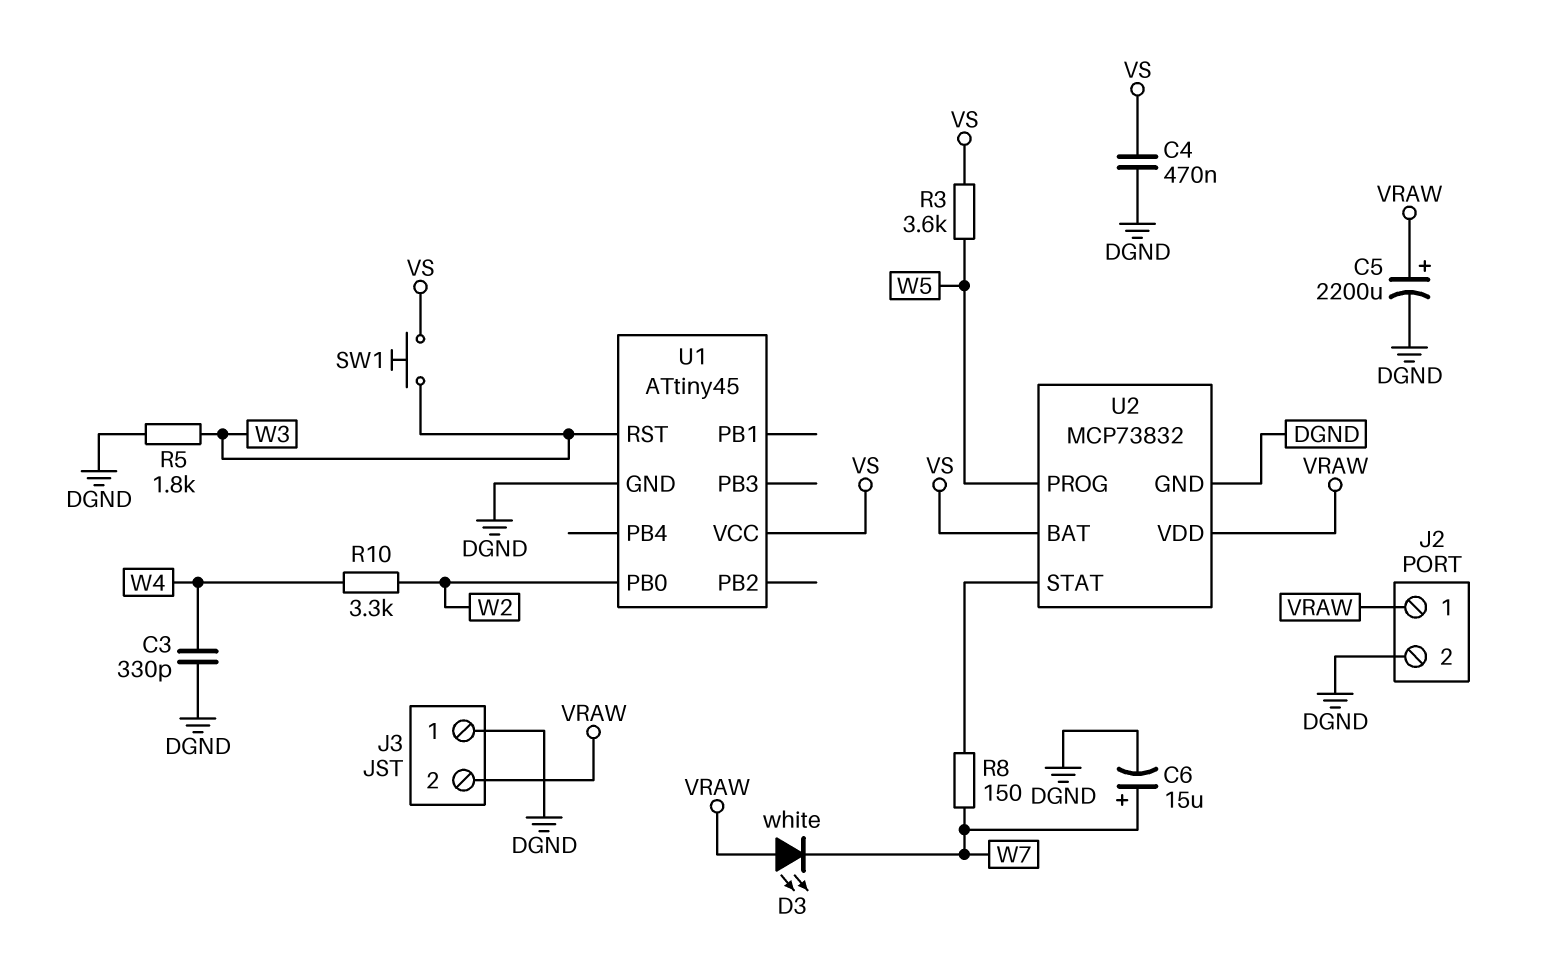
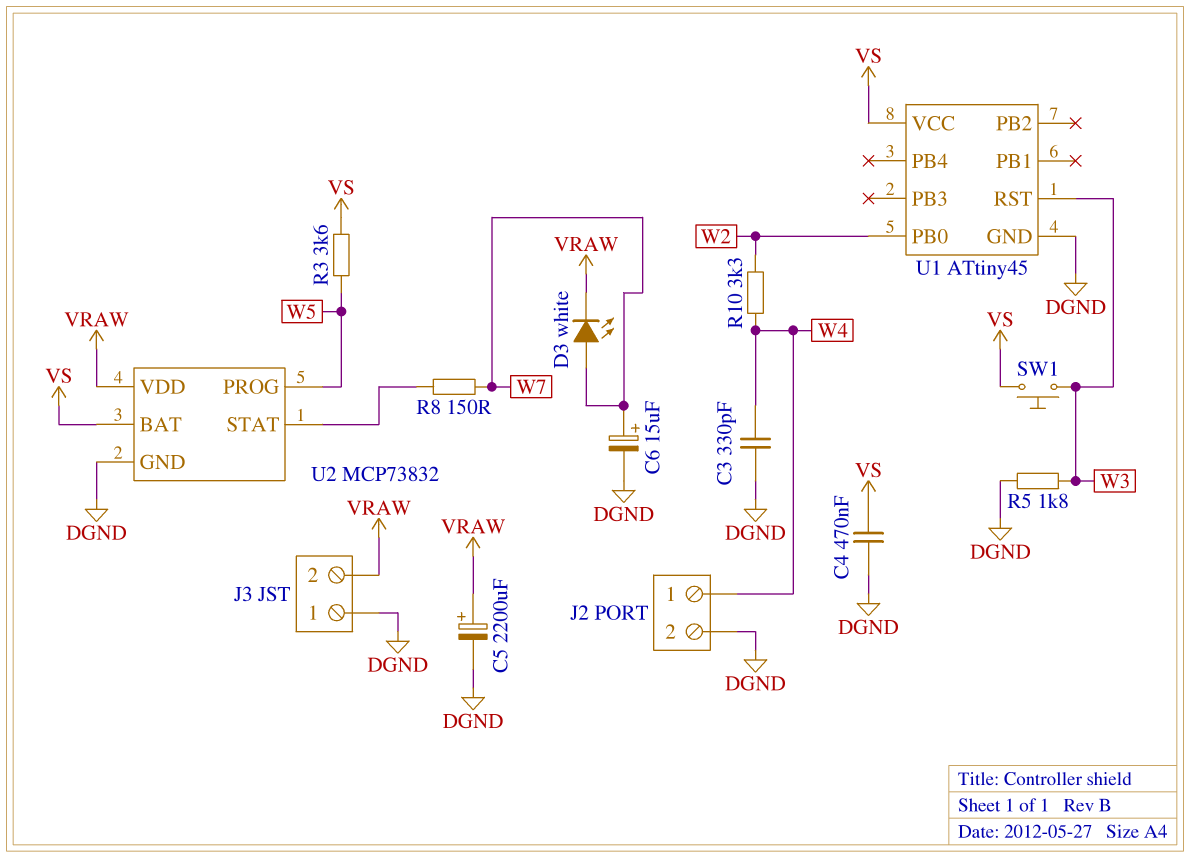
D3: LED white (A VRAW, K W7) -> LED white (A W7, K VRAW)
J2 pin 1: VRAW -> W4

